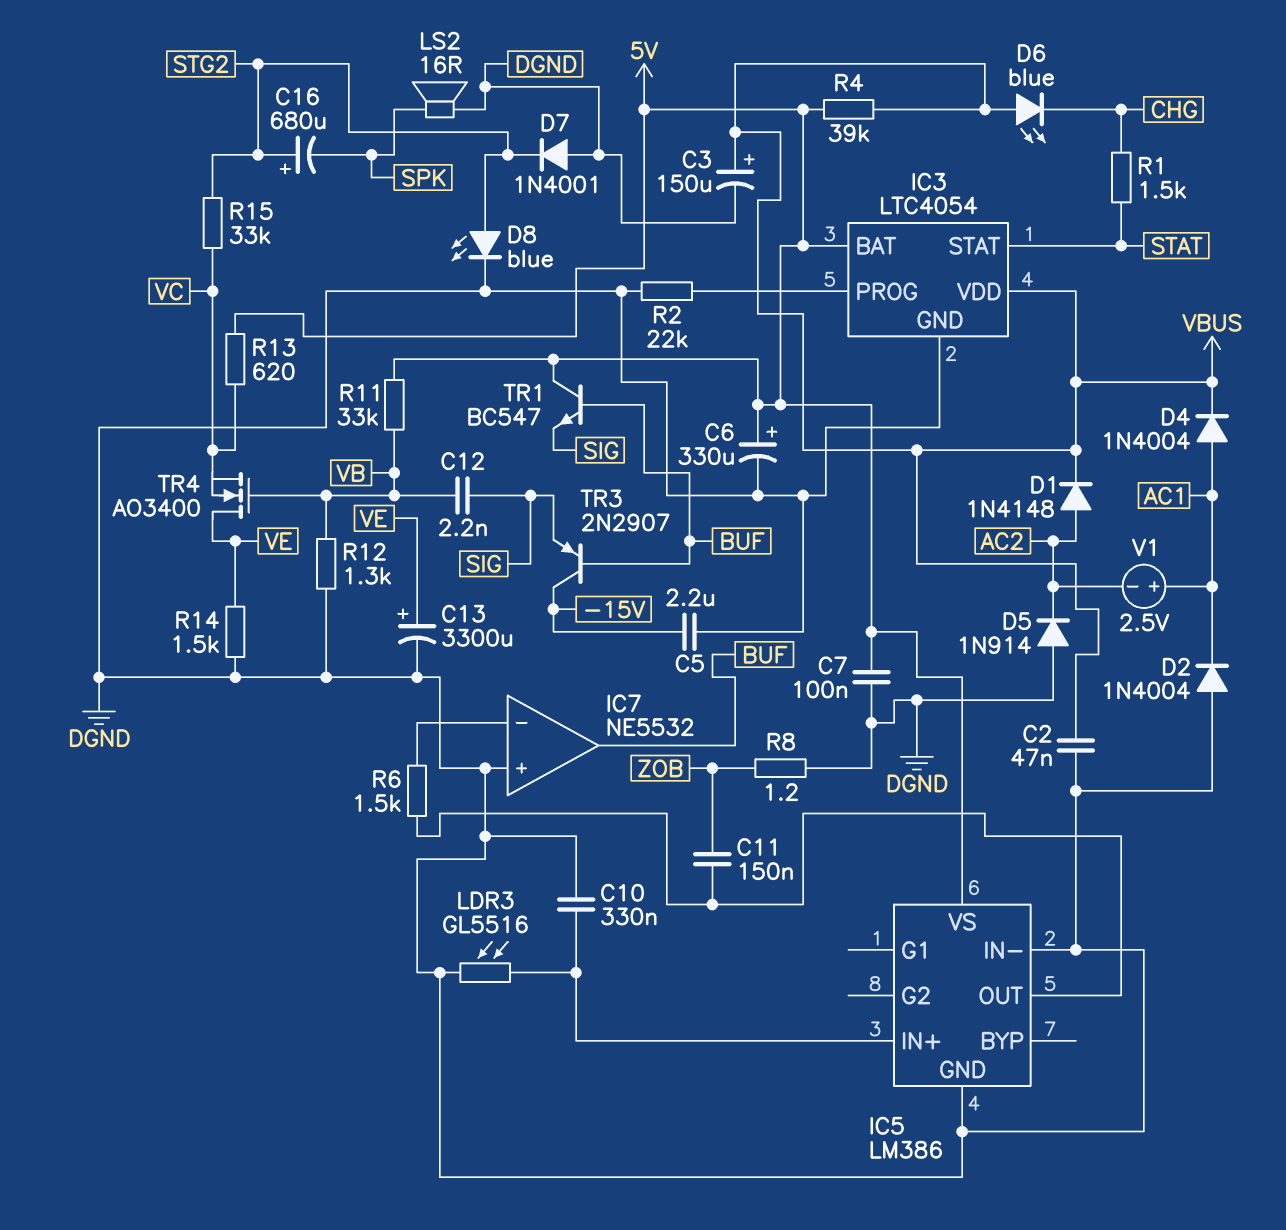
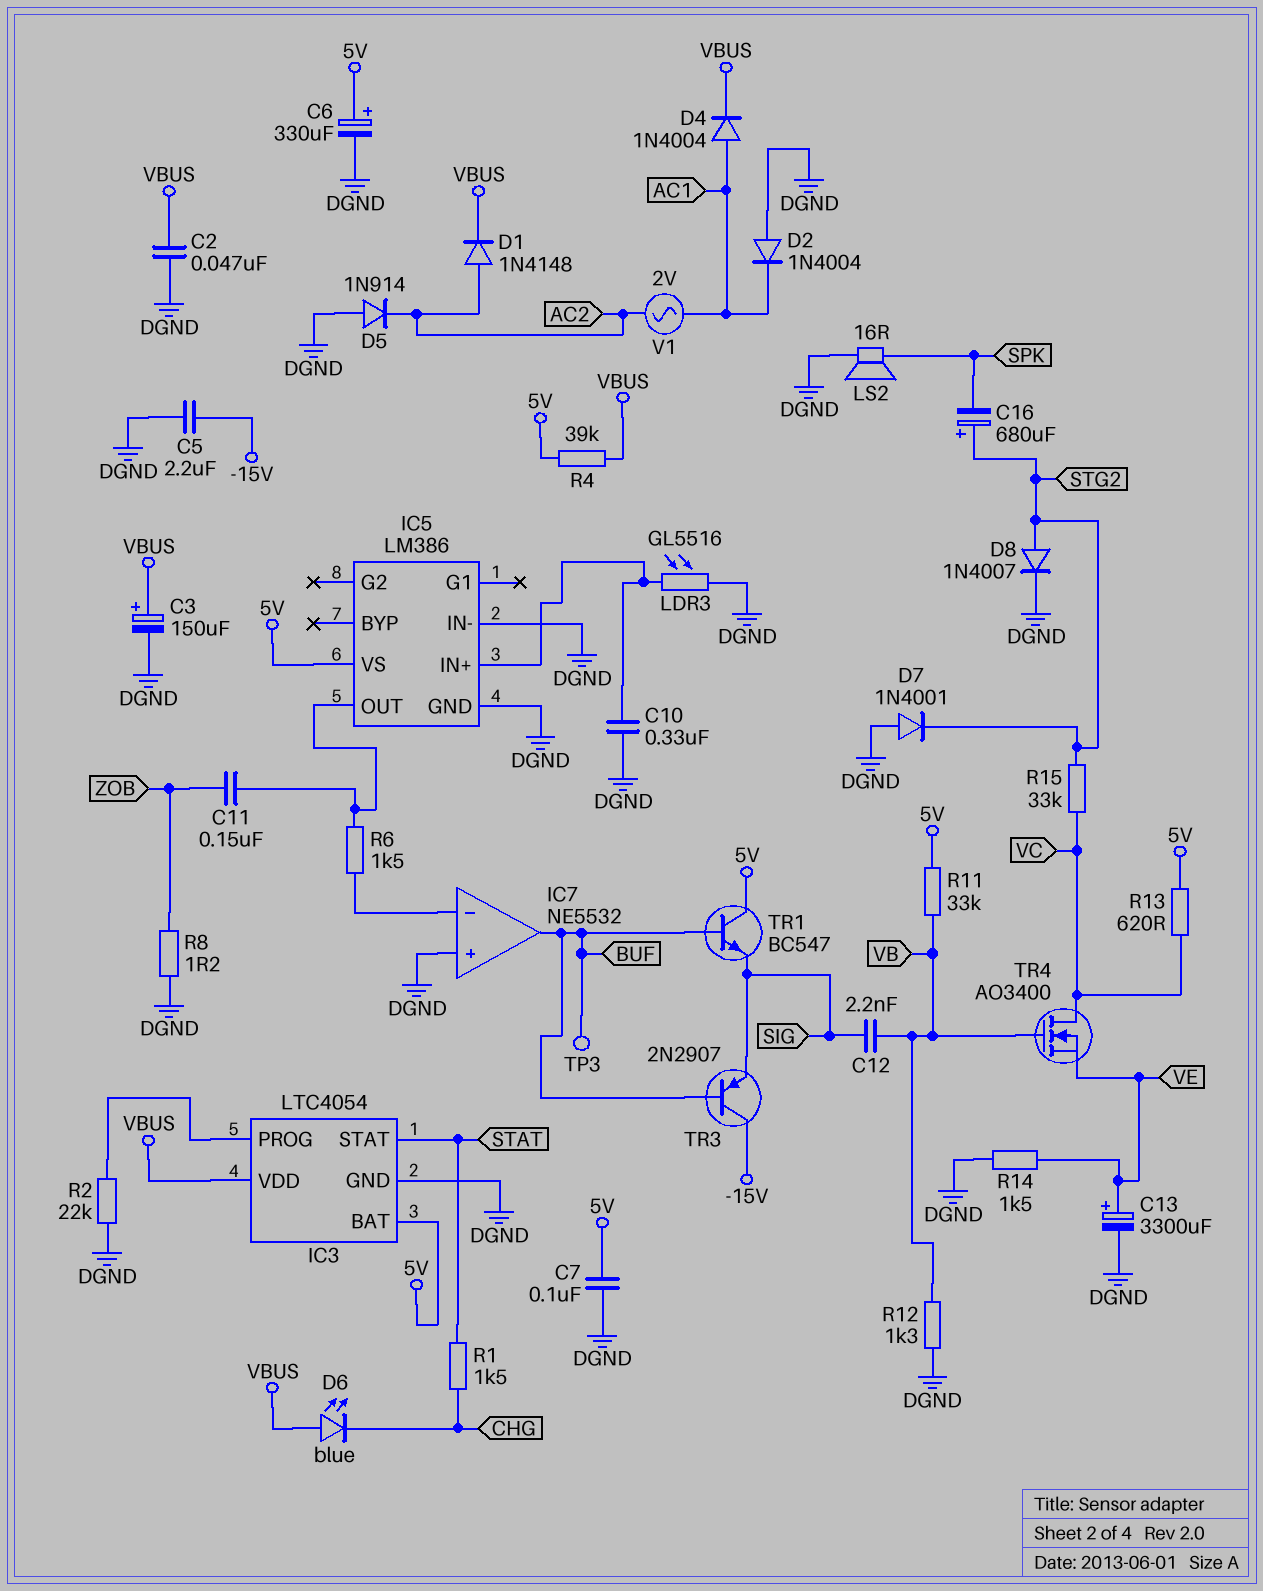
D8: LED blue (A STG2, K DGND) -> diode 1N4007 (A STG2, K DGND)
TP3: none -> test point (BUF)
TR4: NMOS AO3400 (G VB, D VE, S VC) -> NMOS AO3400 (G VB, D VC, S VE)
V1: 2.5V (plus AC1, minus AC2) -> AC 2V (AC1, AC2)

